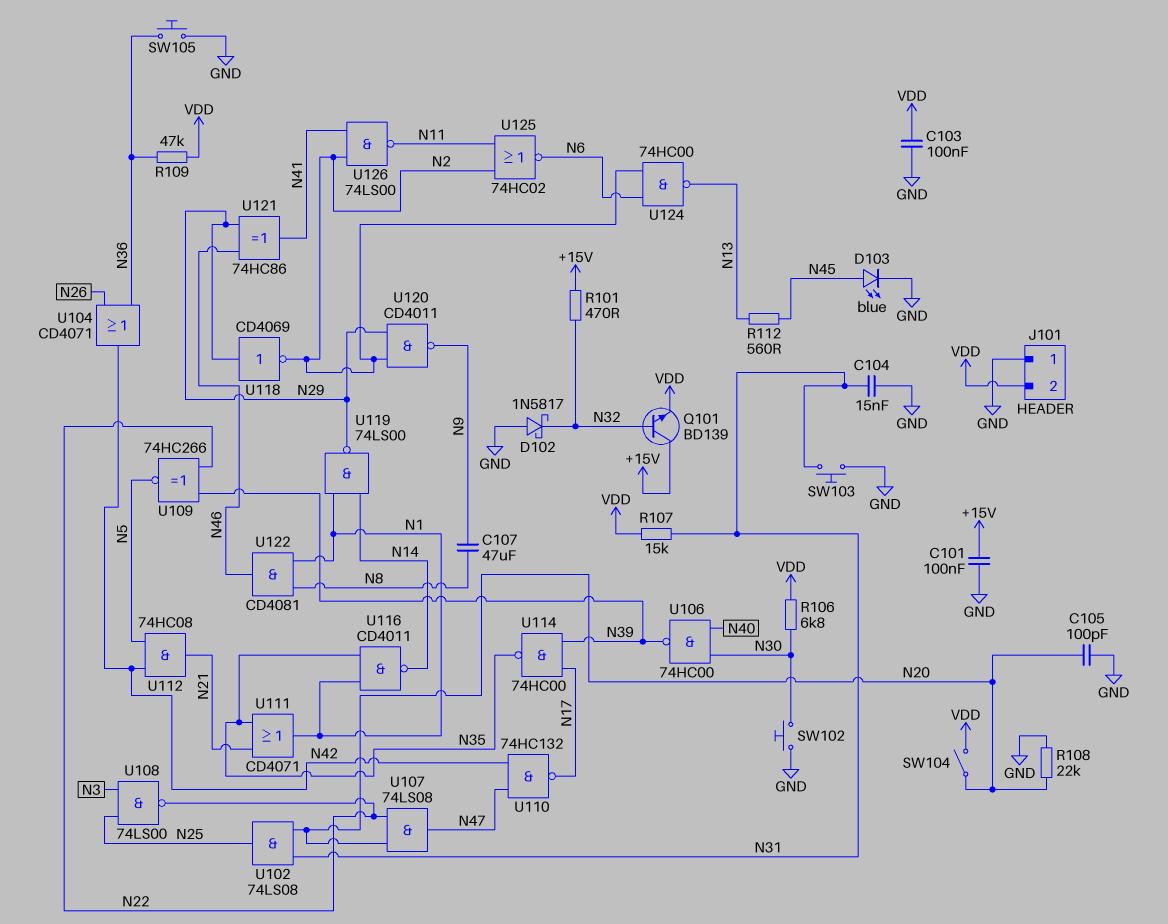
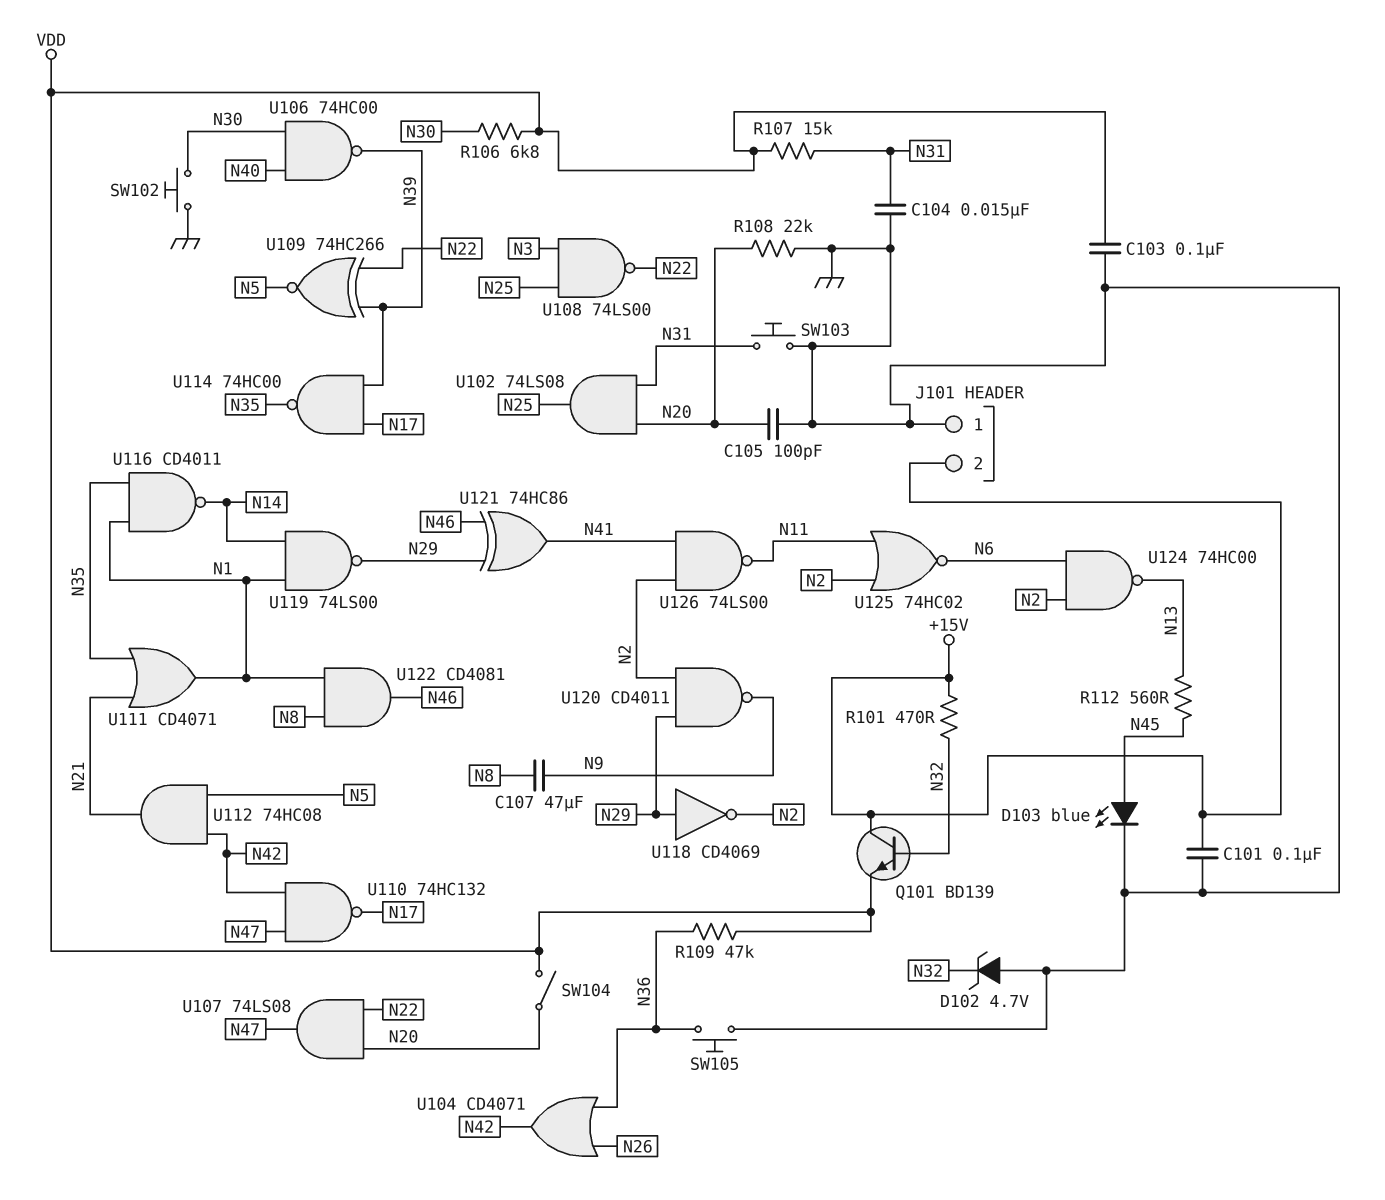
D102: schottky 1N5817 (A GND, K N32) -> zener 4.7V (A GND, K N32)
J101 pin 2: VDD -> +15V

